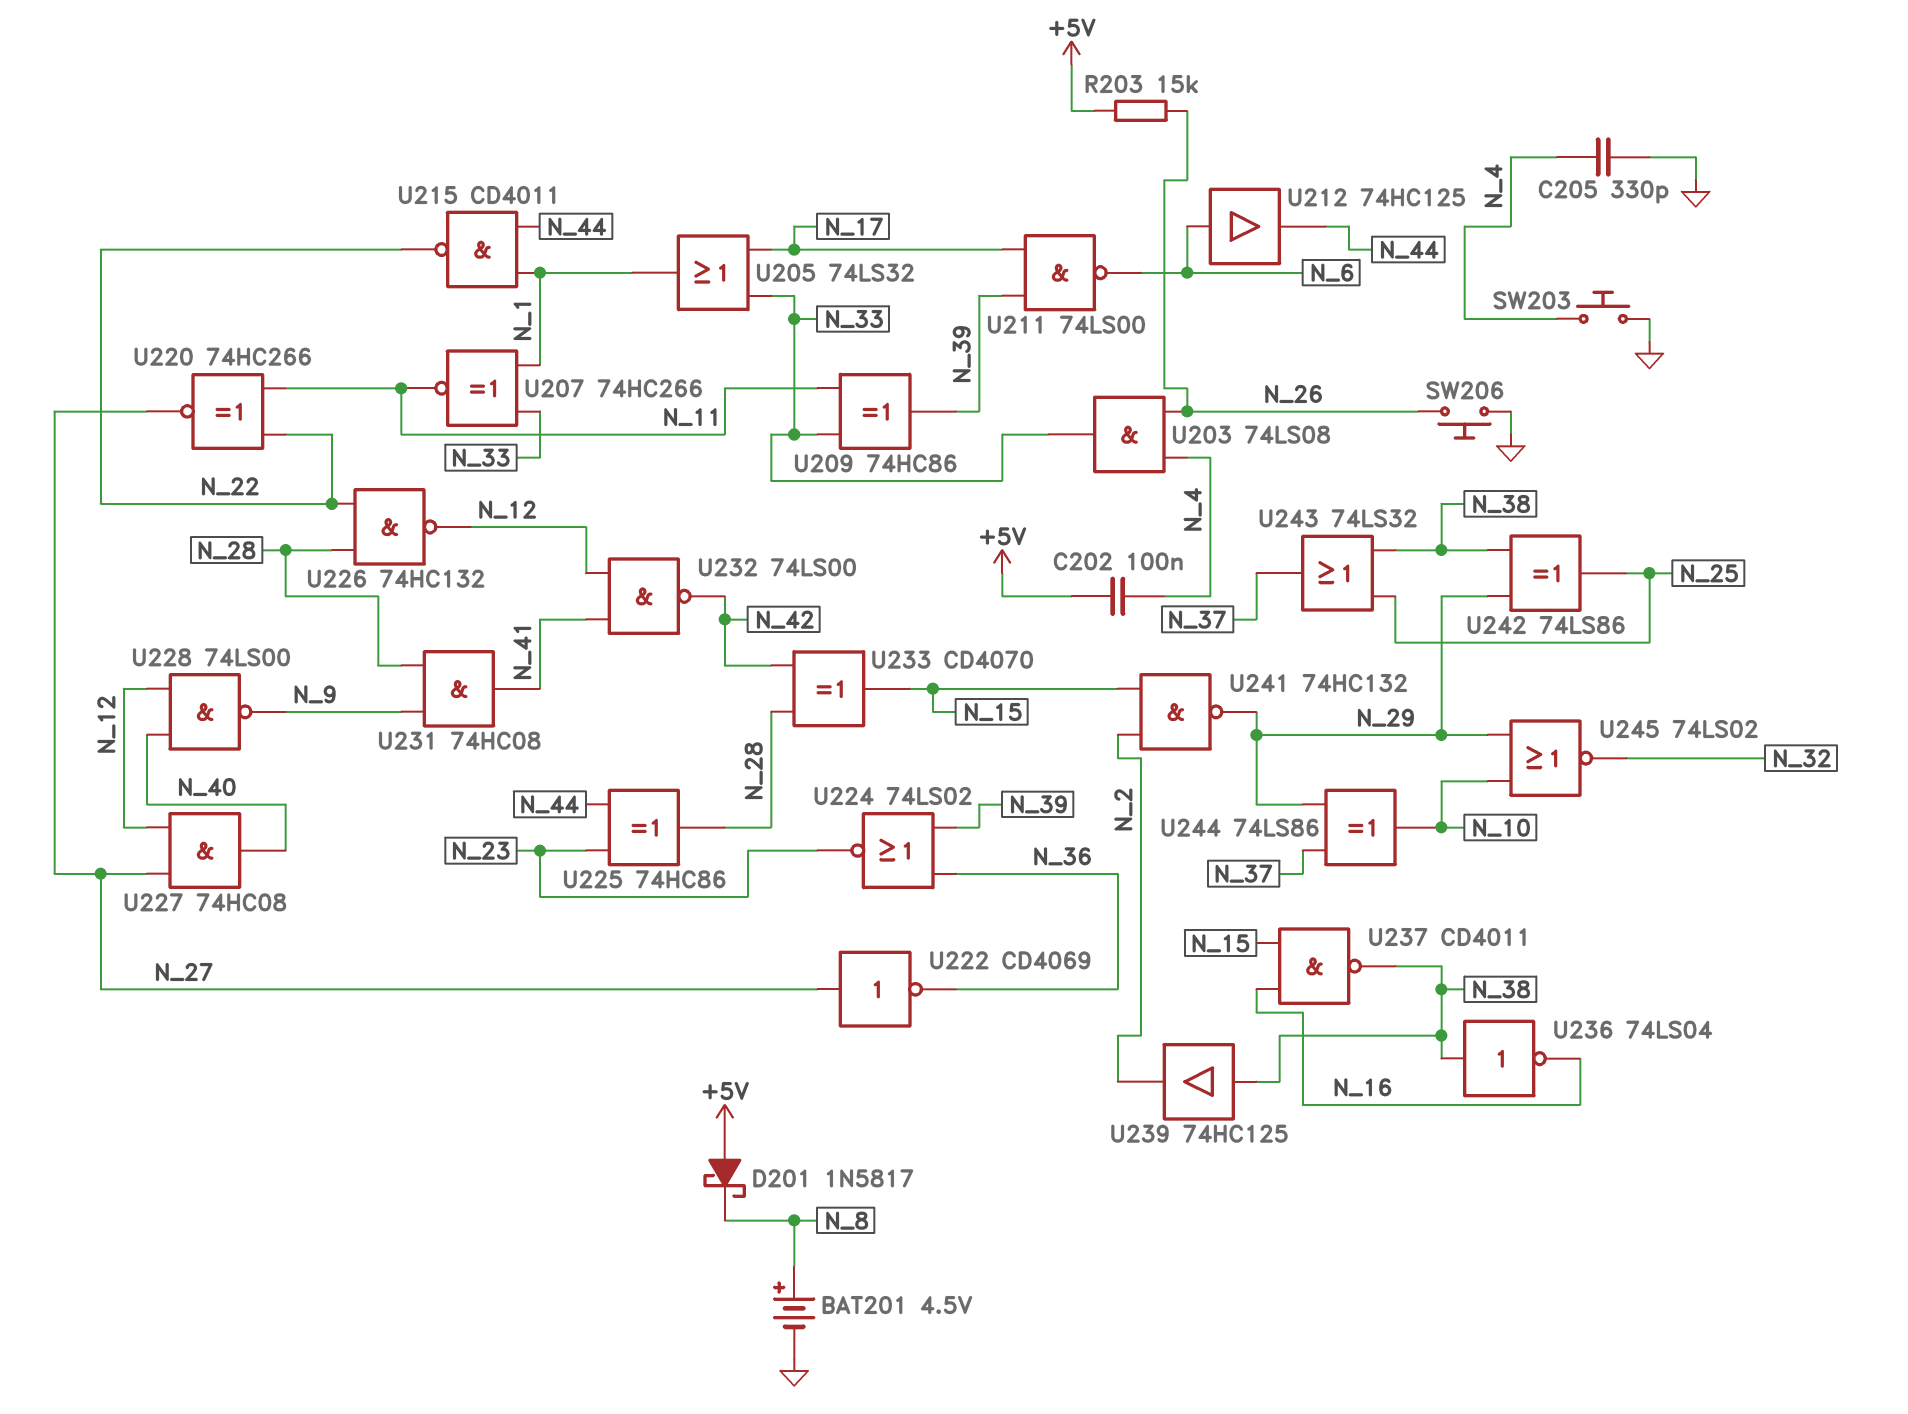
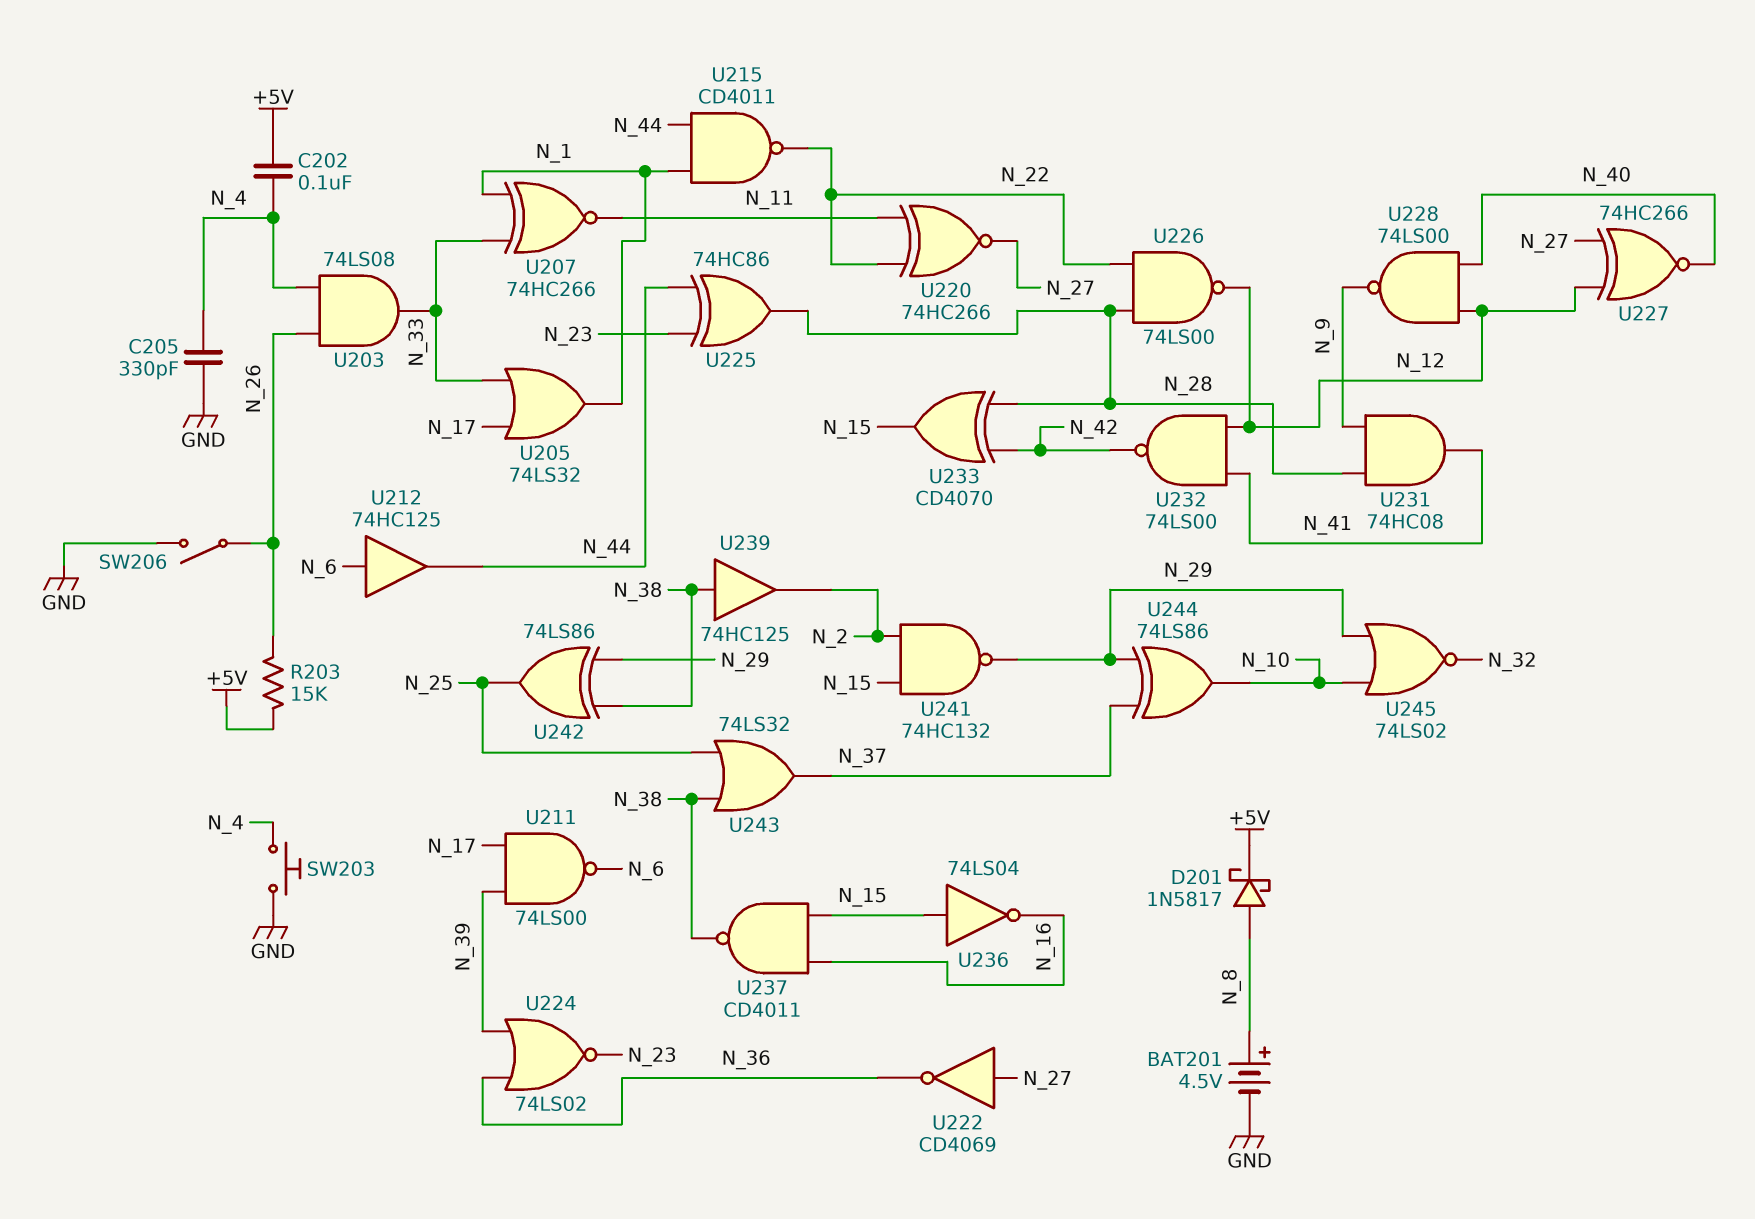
D201: schottky 1N5817 (A +5V, K N_8) -> schottky 1N5817 (A N_8, K +5V)
SW206: button (GND, N_26) -> switch (GND, N_26)
U209: XOR 74HC86 (in N_11, in N_33, out N_39) -> none
U226: NAND 74HC132 (in N_22, in N_28, out N_12) -> NAND 74LS00 (in N_22, in N_28, out N_12)
U227: AND 74HC08 (in N_12, in N_27, out N_40) -> XNOR 74HC266 (in N_12, in N_27, out N_40)
U236: NOT 74LS04 (in N_38, out N_16) -> NOT 74LS04 (in N_15, out N_16)

